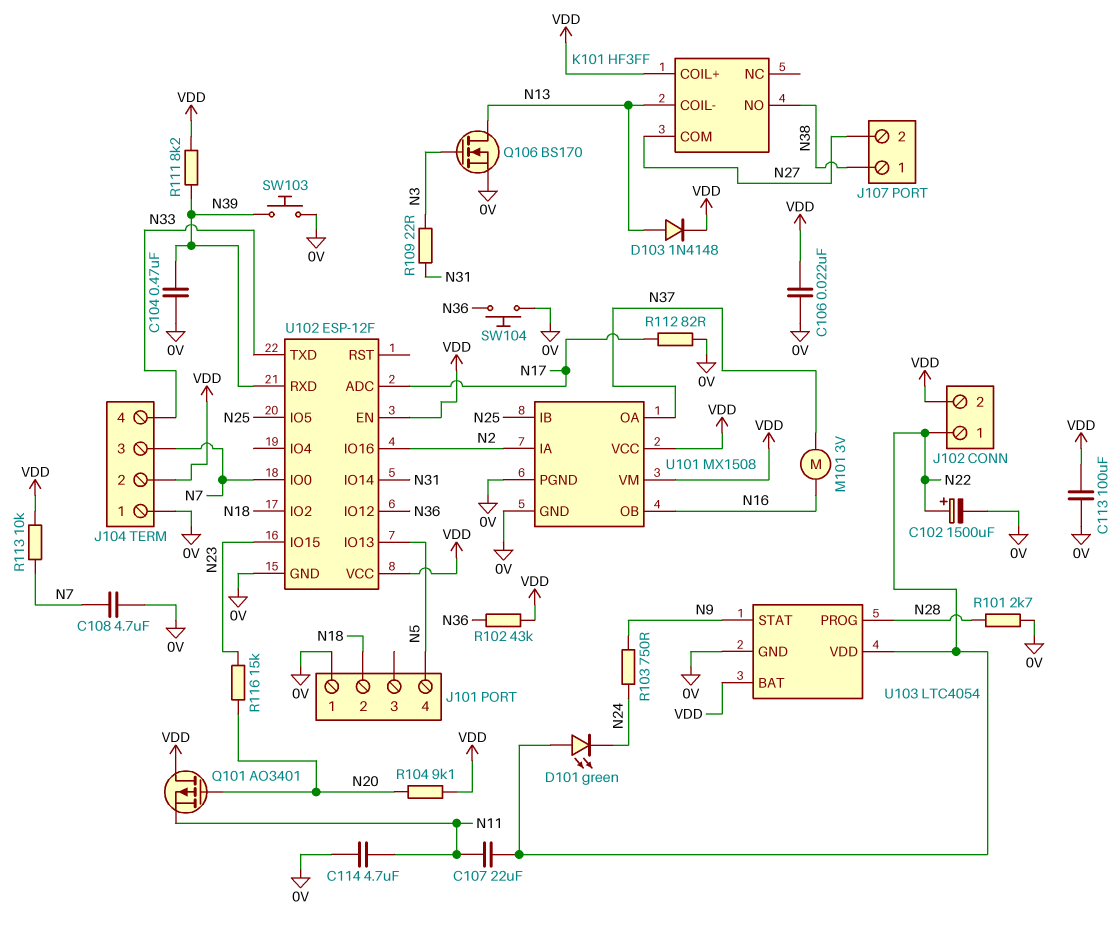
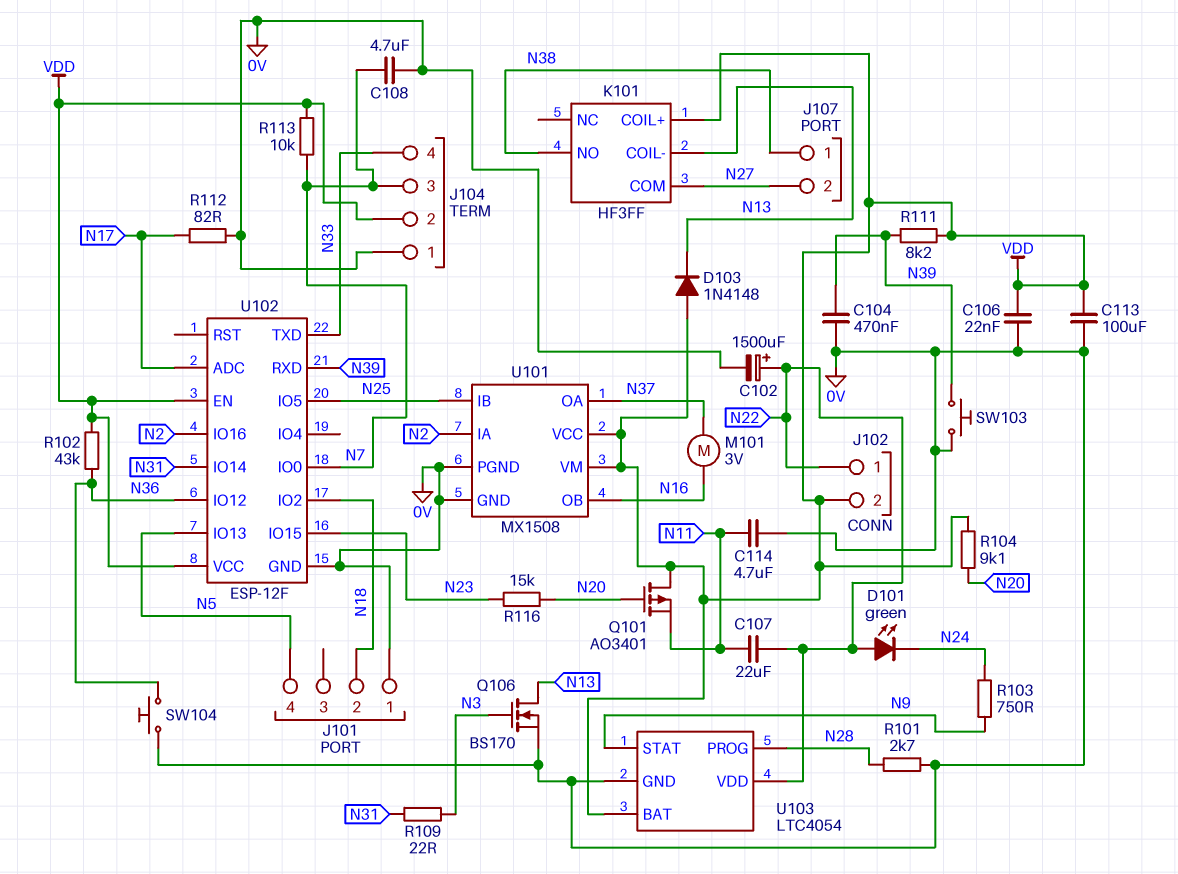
D103: diode 1N4148 (A N13, K VDD) -> diode 1N4148 (A VDD, K N13)

